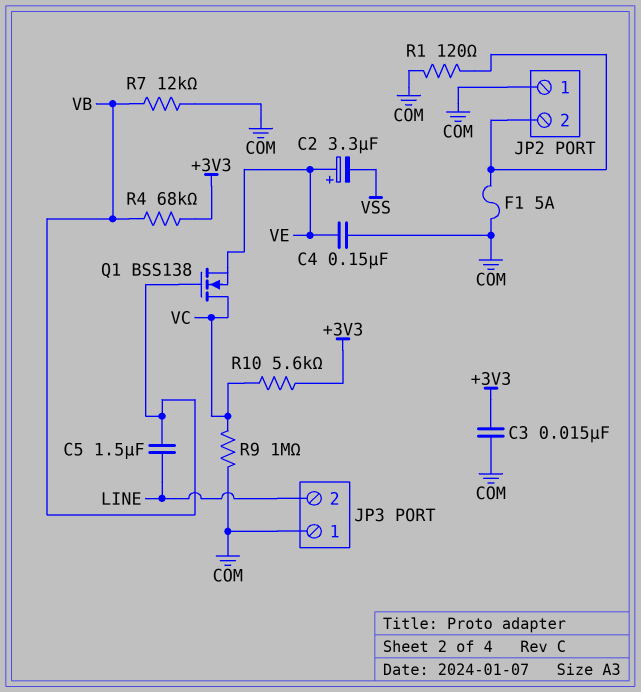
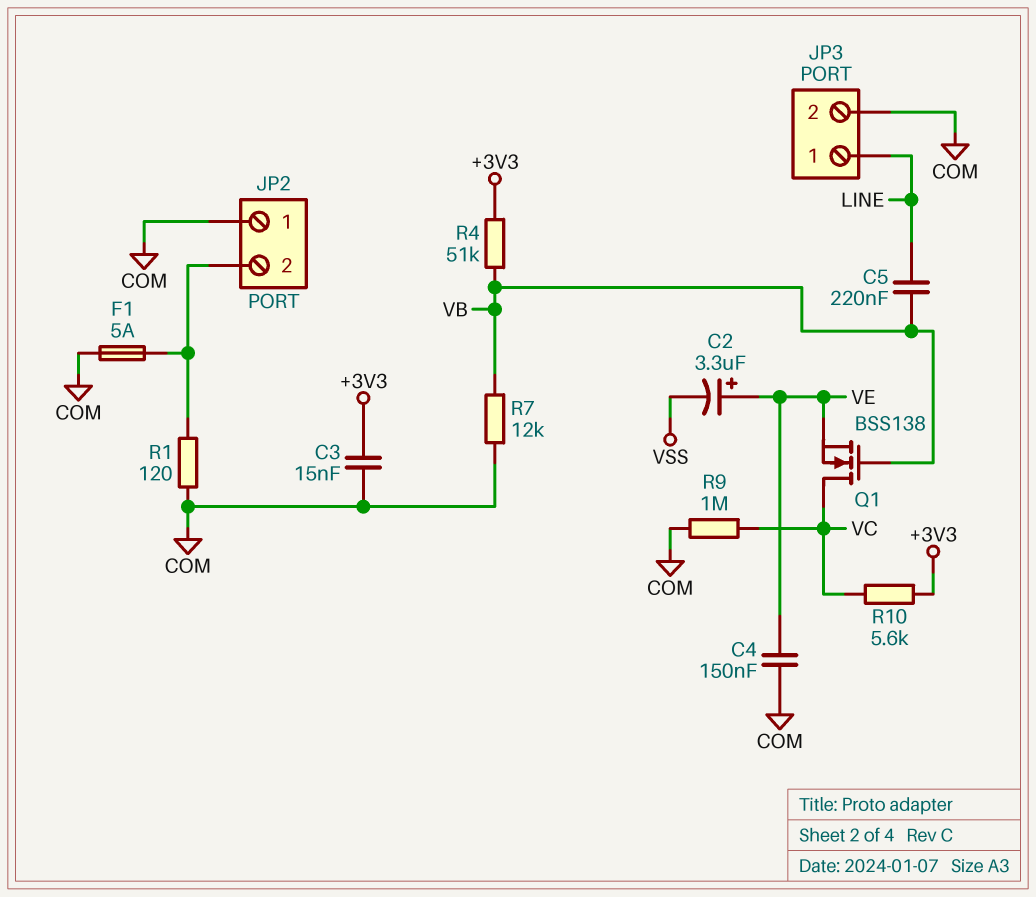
C5: 1.5uF (LINE, VB) -> 220nF (LINE, VB)
JP3 pin 1: COM -> LINE
JP3 pin 2: LINE -> COM
R4: 68k (+3V3, VB) -> 51k (+3V3, VB)

